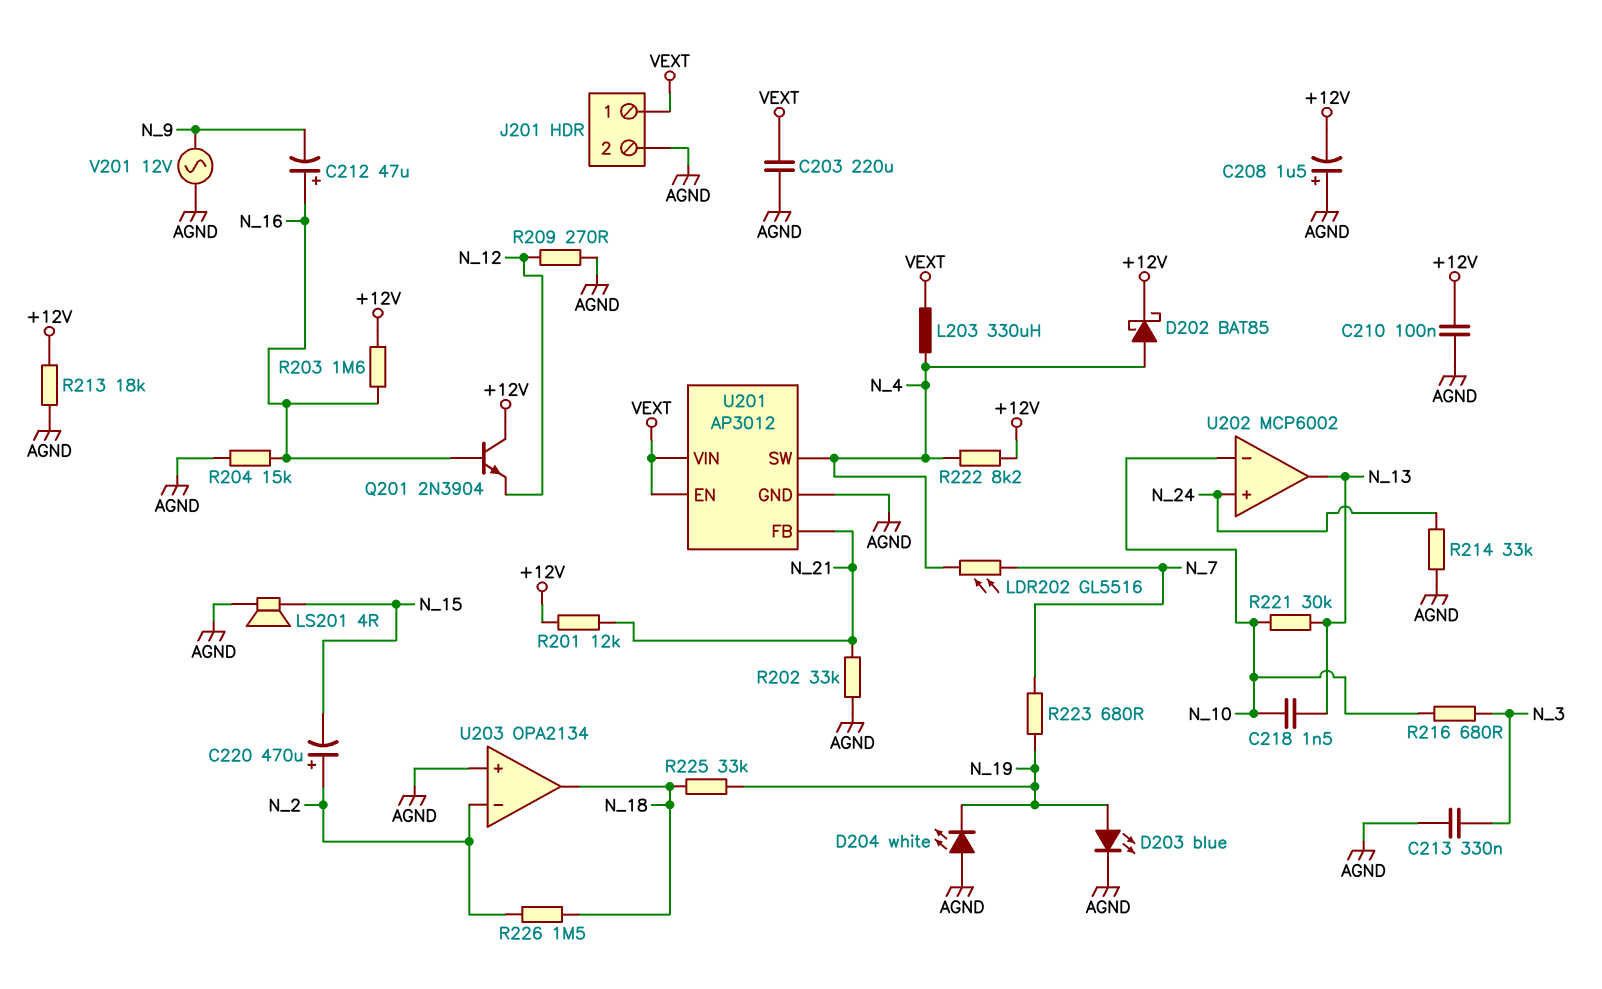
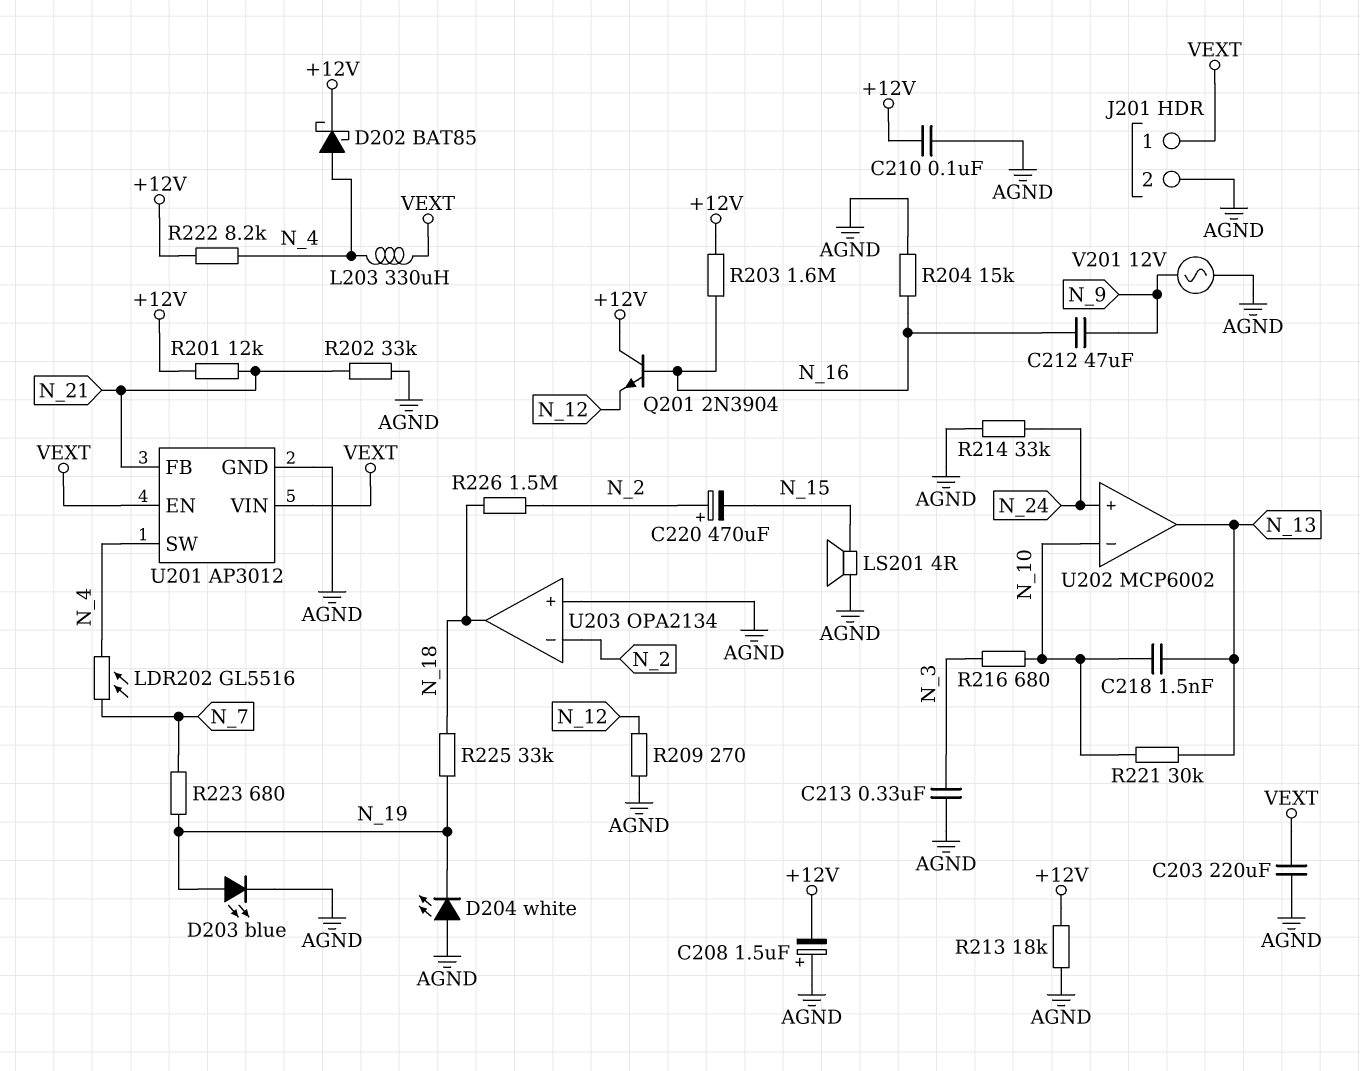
C212: 47uF (plus N_16, minus N_9) -> 47uF (N_9, N_16)

